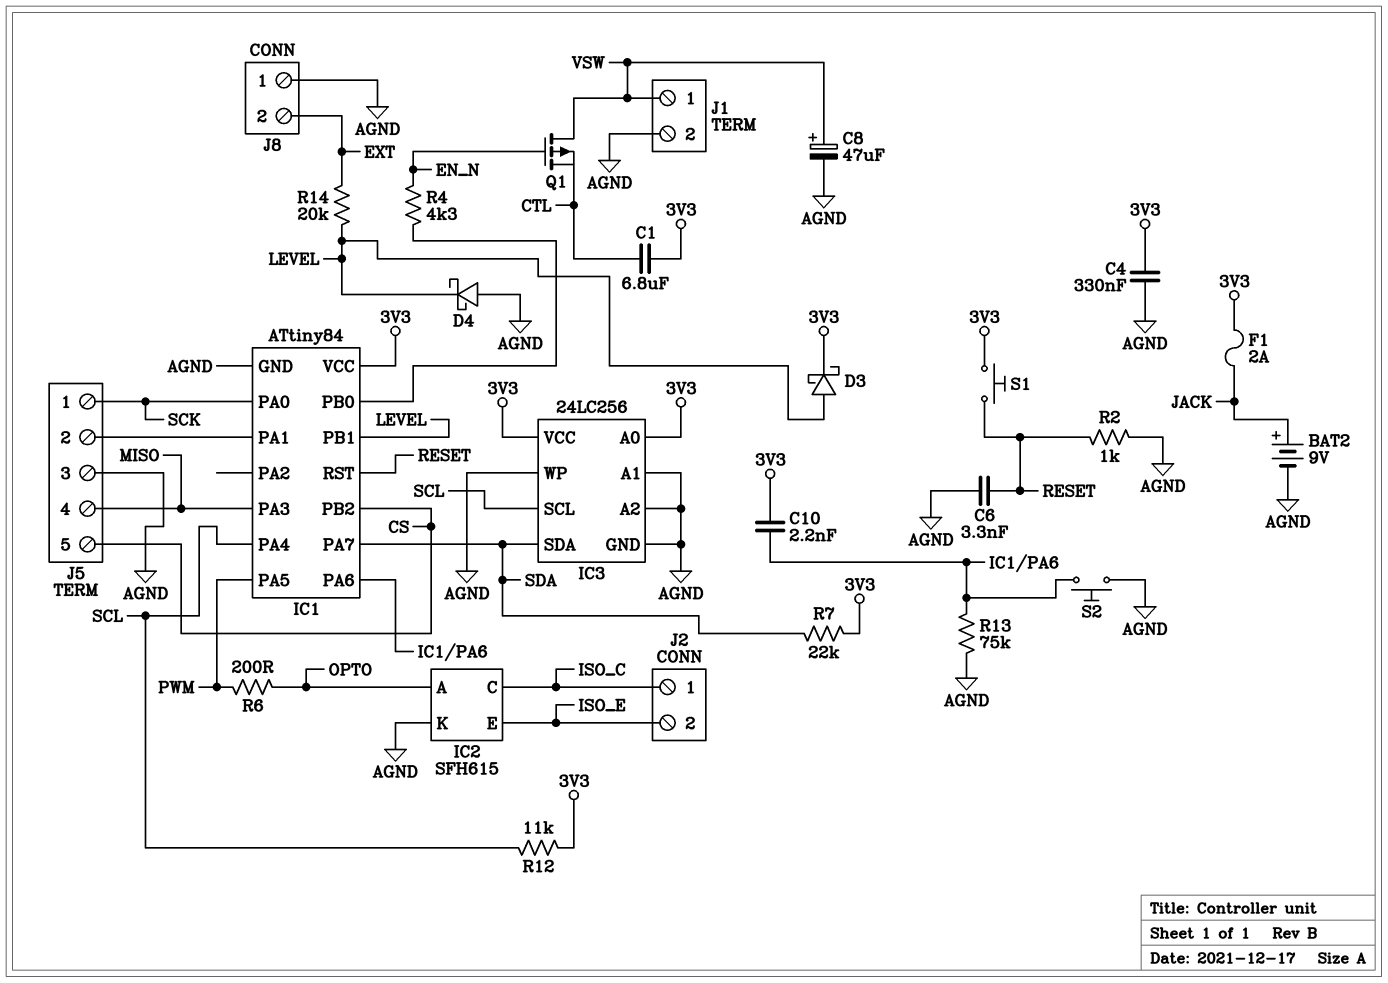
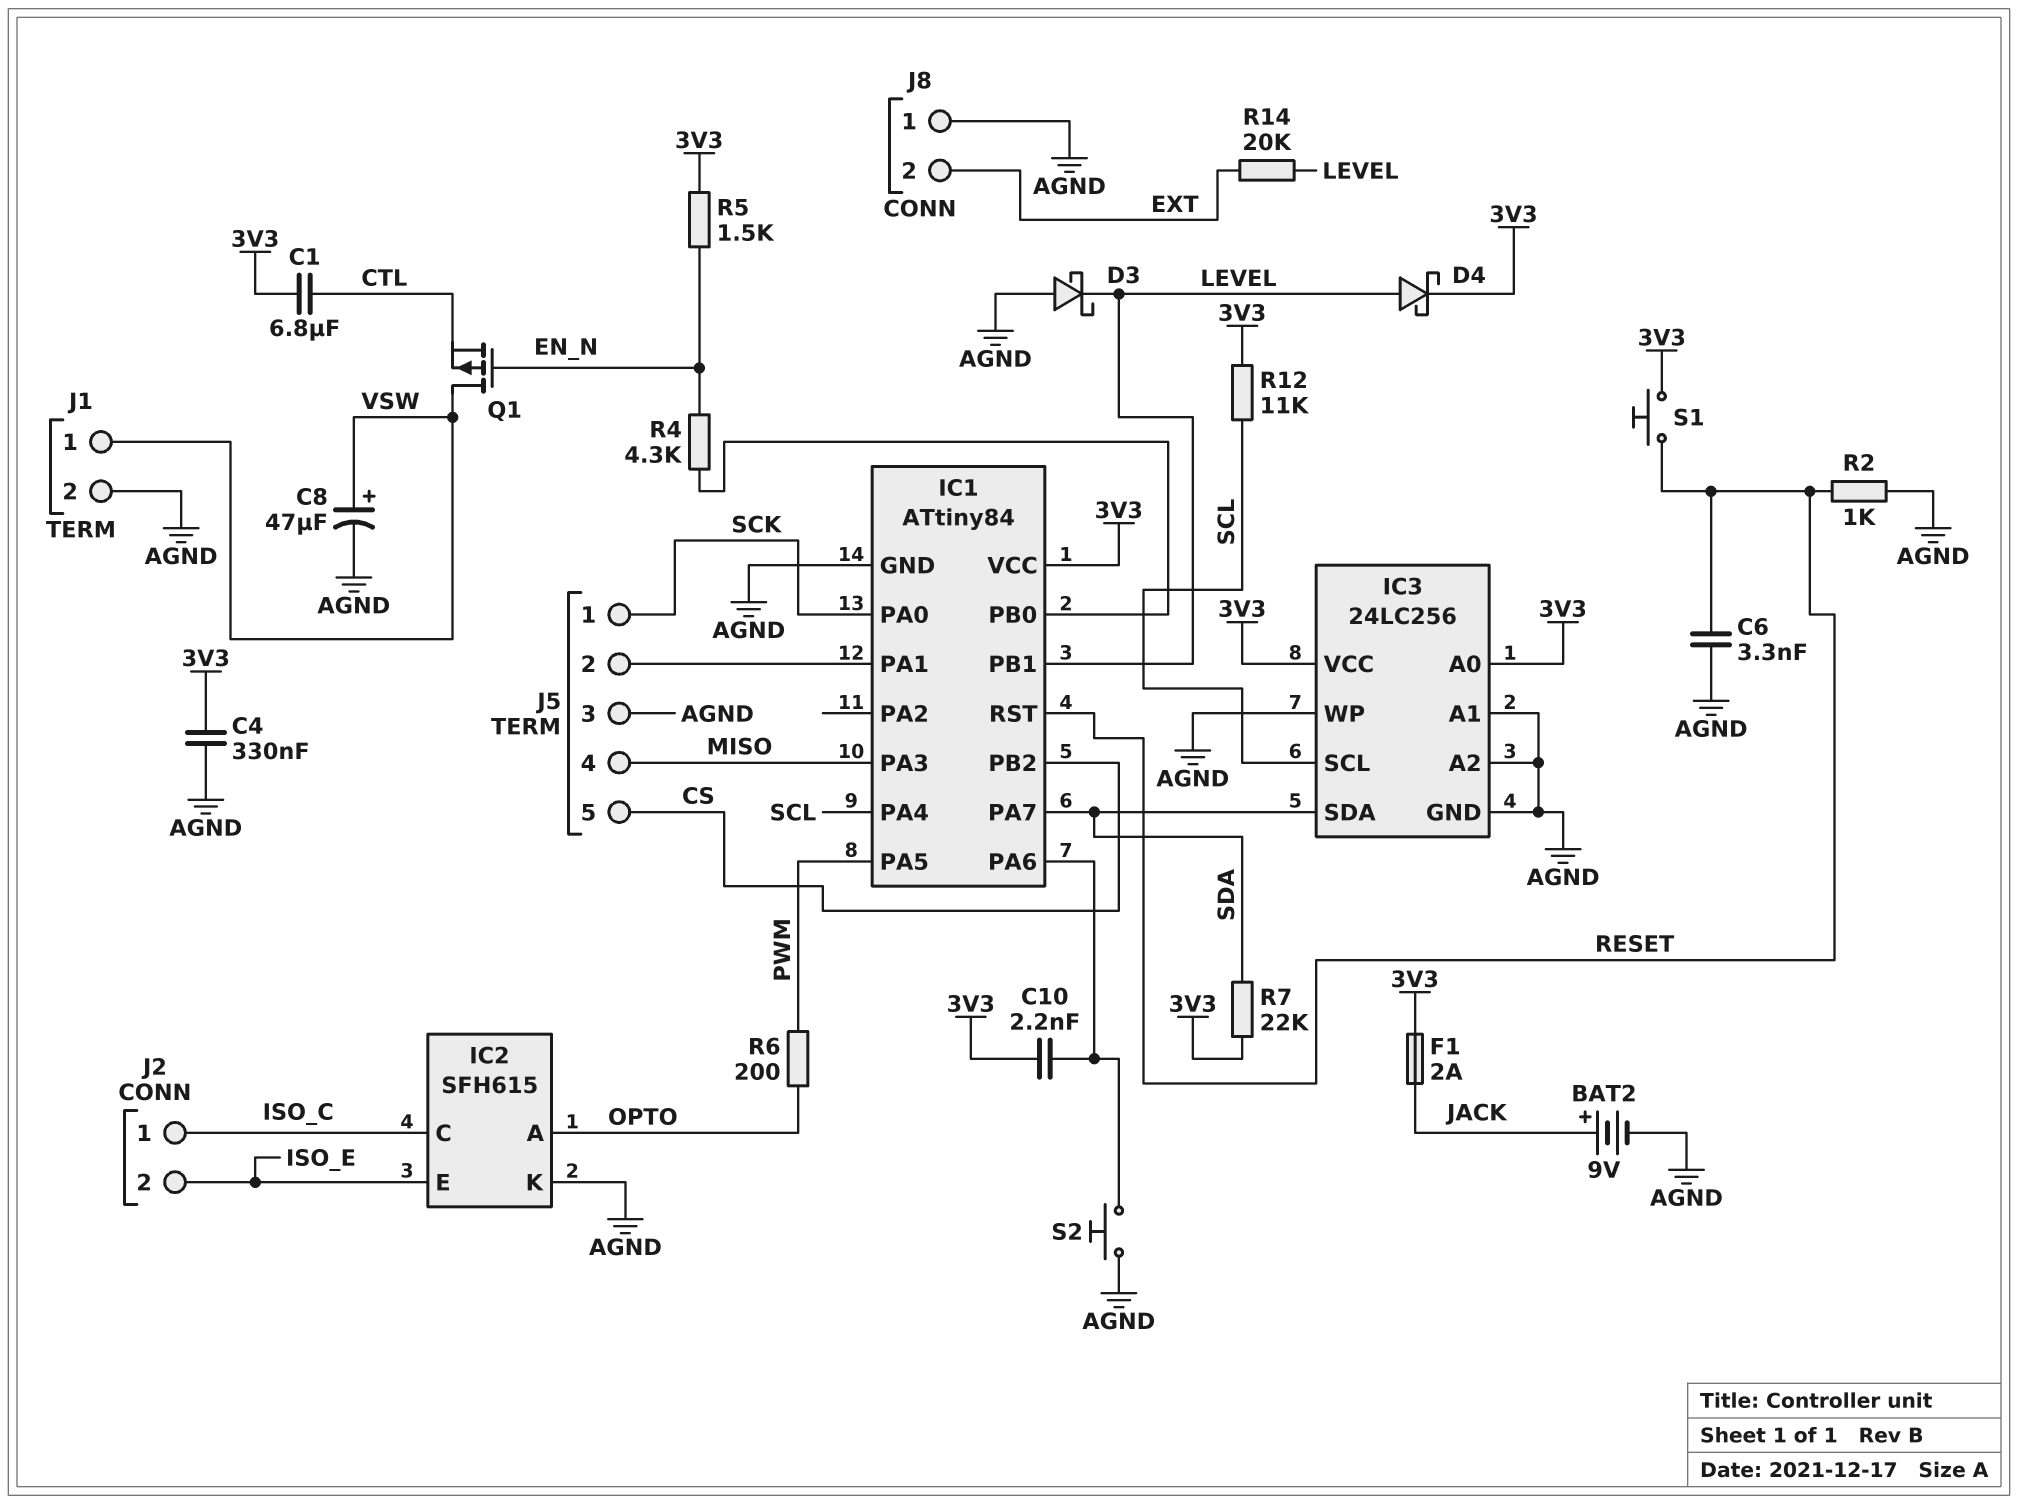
D3: schottky (A LEVEL, K 3V3) -> schottky (A AGND, K LEVEL)
D4: schottky (A AGND, K LEVEL) -> schottky (A LEVEL, K 3V3)
R5: none -> 1.5k (3V3, EN_N)
R13: 75k (AGND, IC1/PA6) -> none

